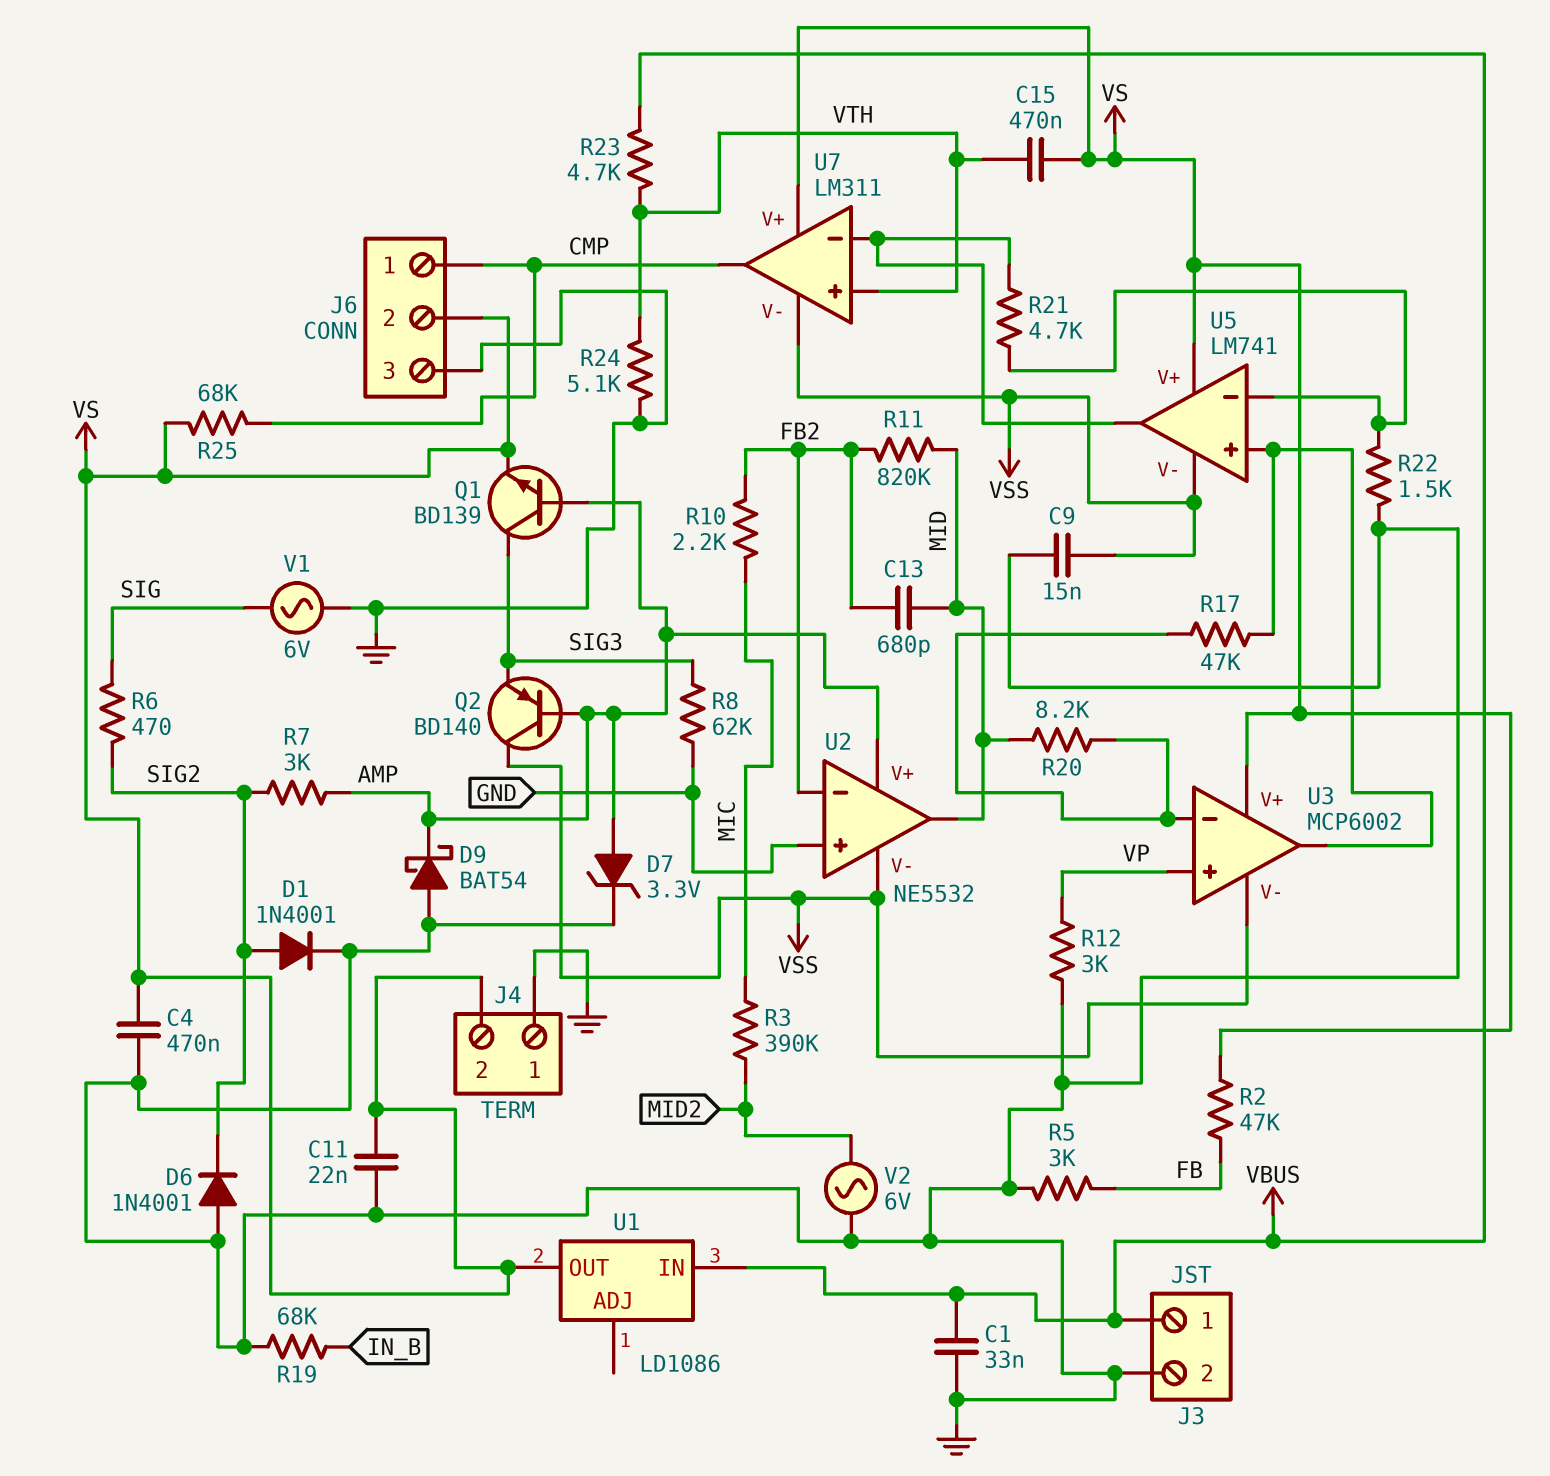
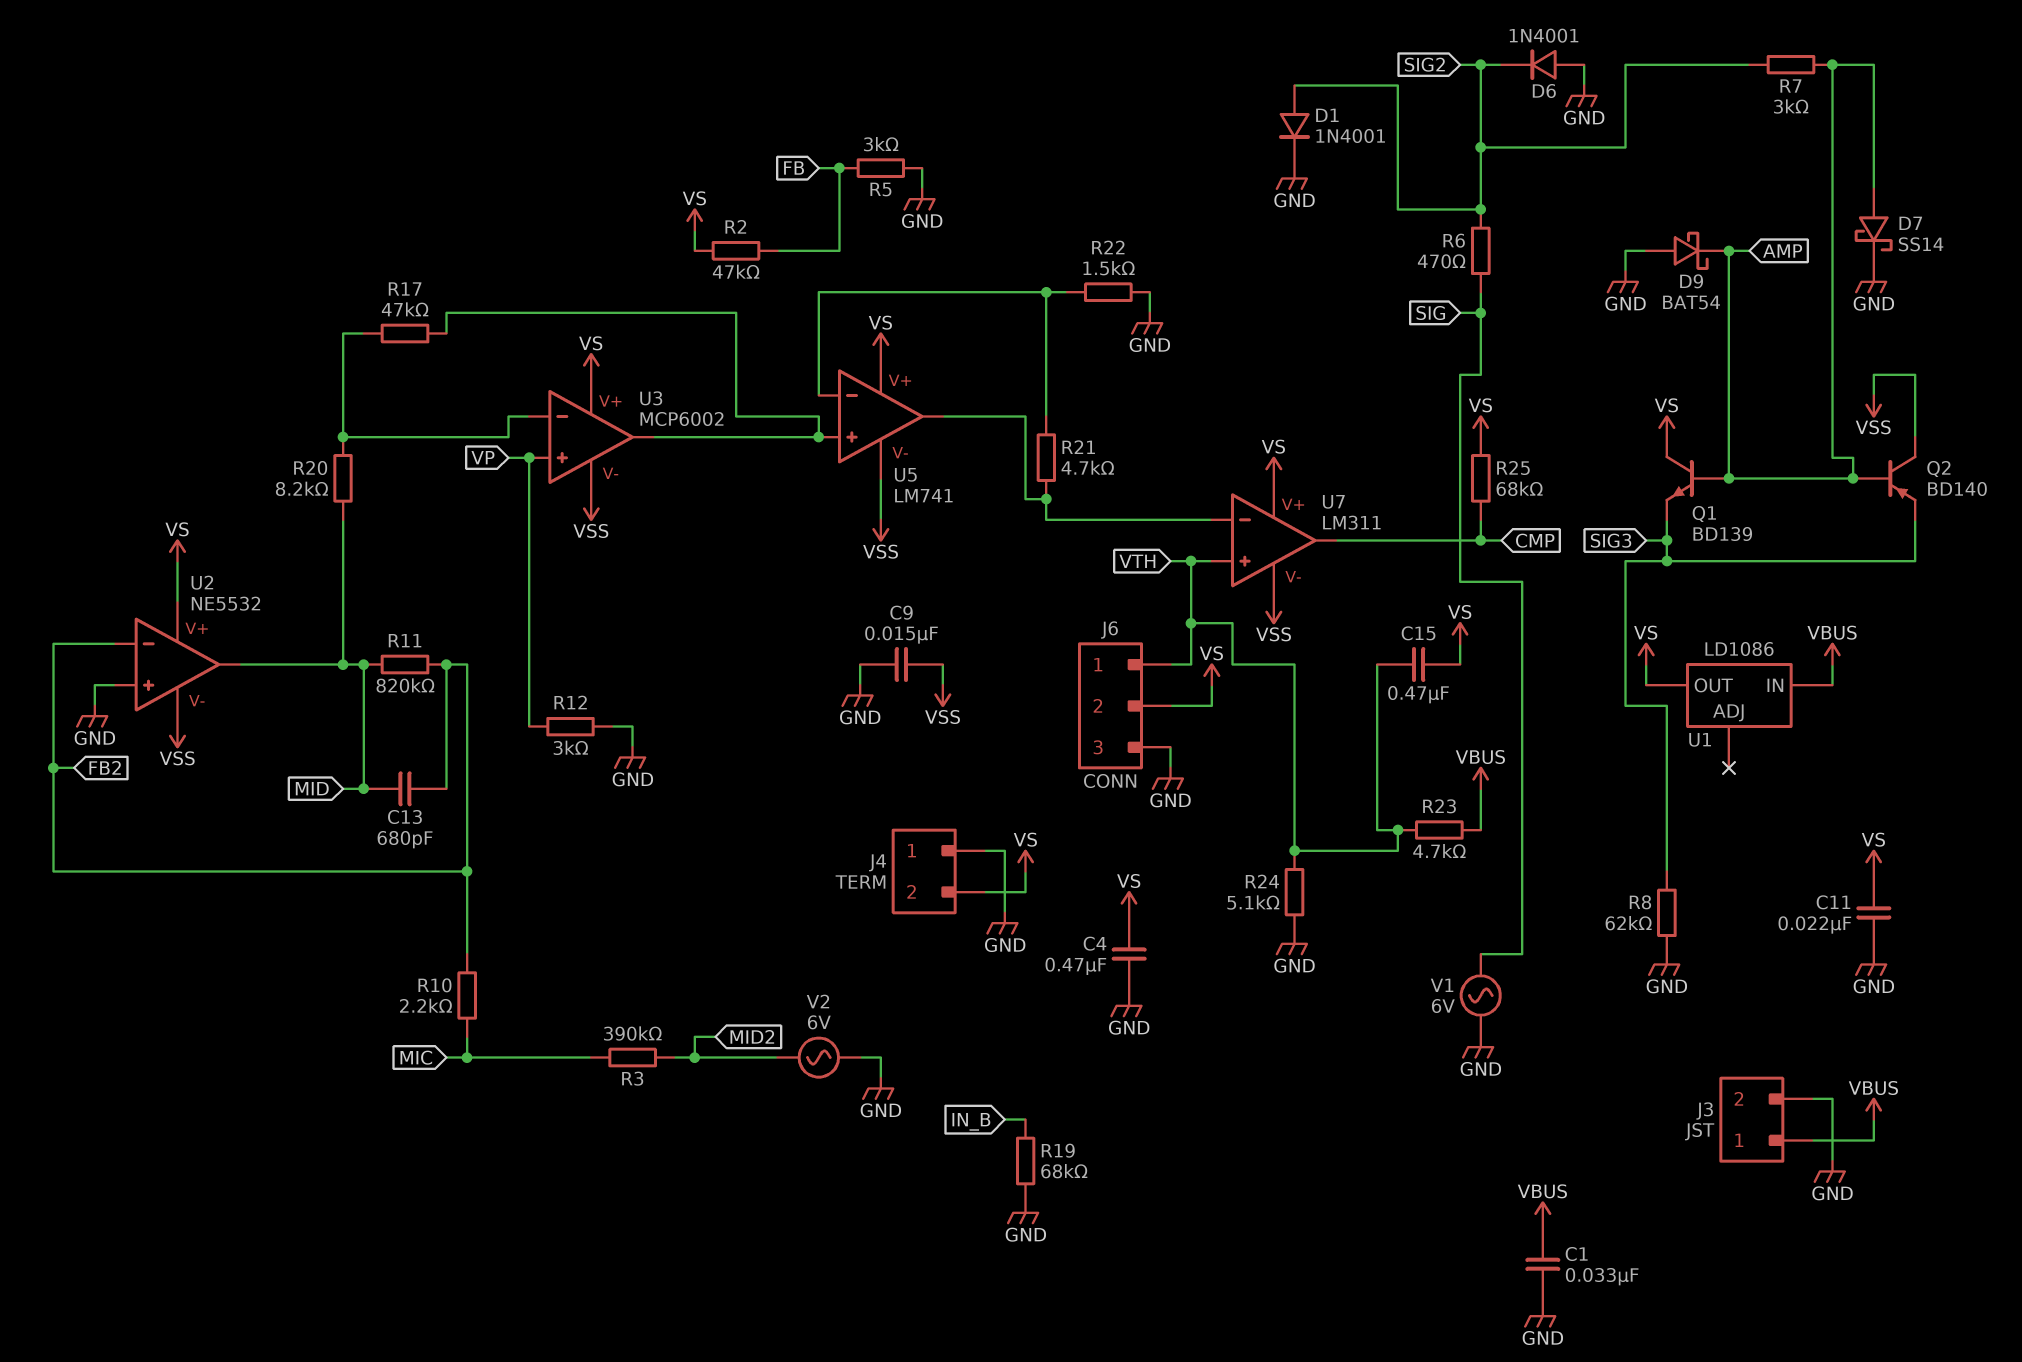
D7: zener 3.3V (A AMP, K GND) -> schottky SS14 (A AMP, K GND)
J6 pin 1: CMP -> VTH
Q1: NPN BD139 (B AMP, C SIG3, E VS) -> NPN BD139 (B AMP, C VS, E SIG3)
U2 pin V+: AMP -> VS

